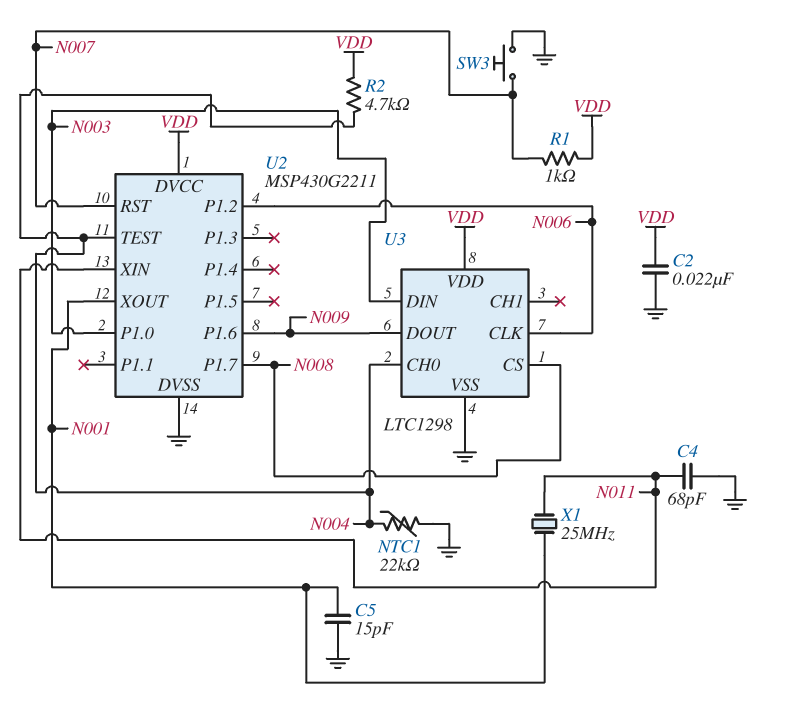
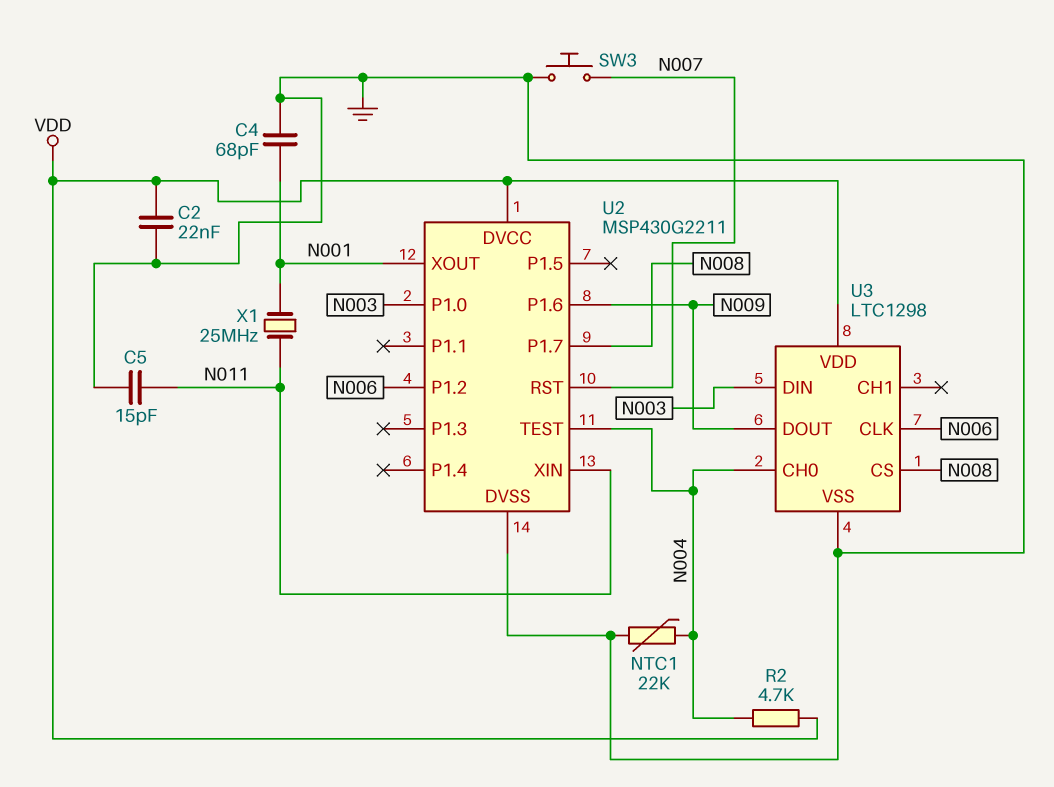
C4: 68pF (GND, N011) -> 68pF (GND, N001)
C5: 15pF (GND, N001) -> 15pF (GND, N011)
R1: 1k (N007, VDD) -> none

